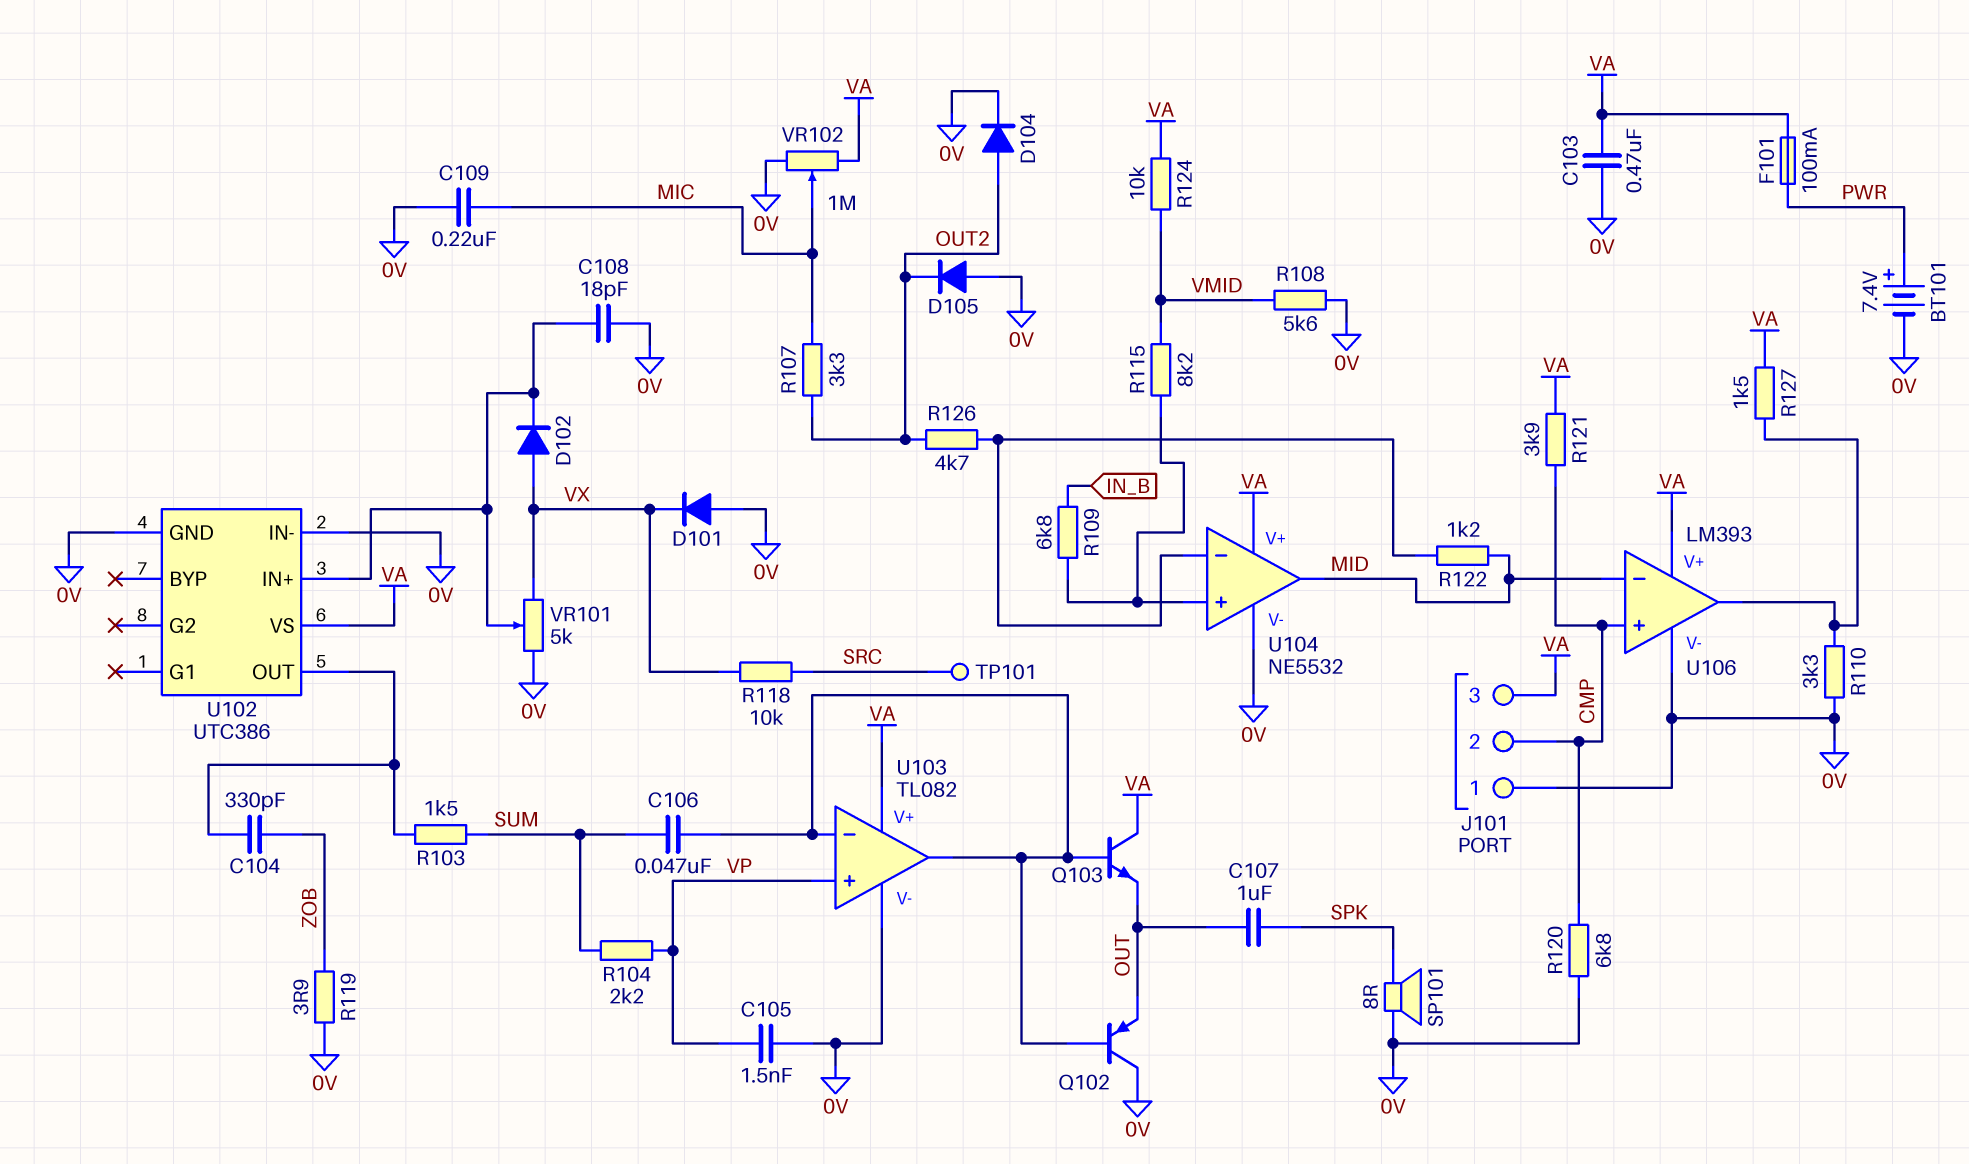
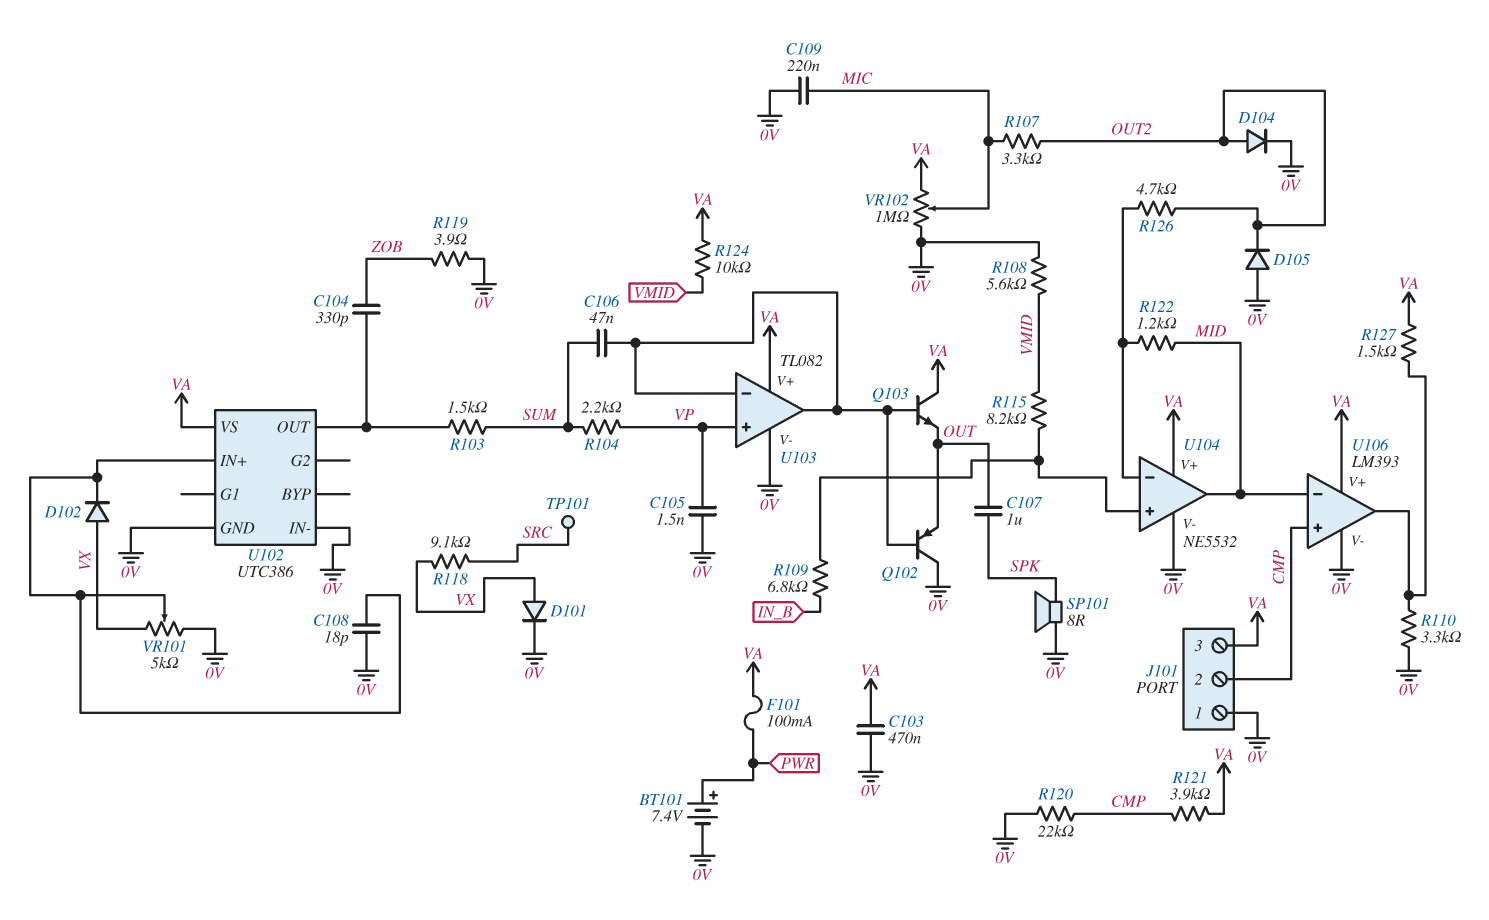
D101: diode (A 0V, K VX) -> diode (A VX, K 0V)
R118: 10k (SRC, VX) -> 9.1k (SRC, VX)
R120: 6.8k (0V, CMP) -> 22k (0V, CMP)

